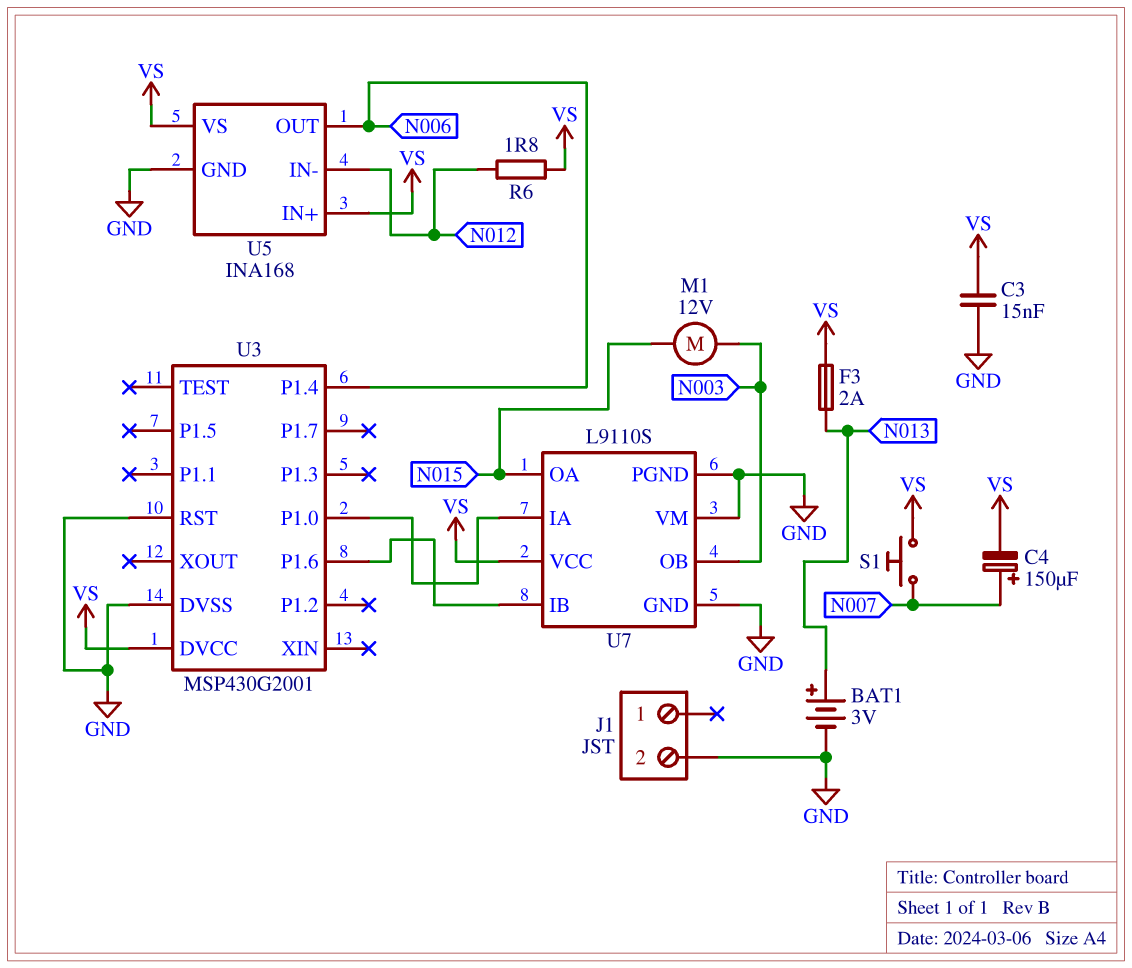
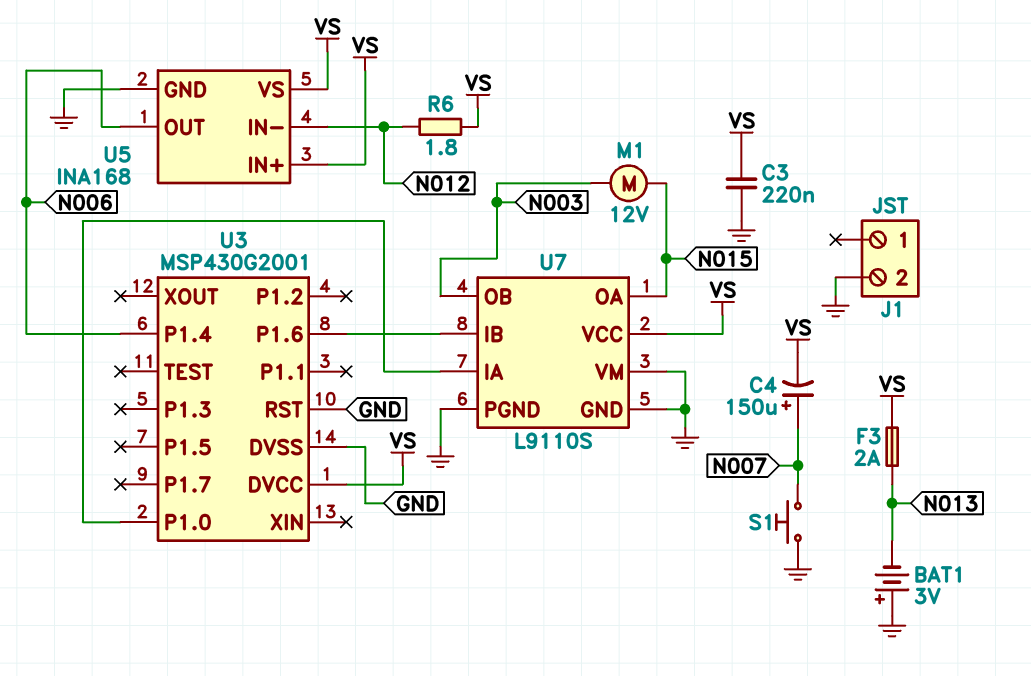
BAT1: 3V (plus N013, minus GND) -> 3V (plus GND, minus N013)
C3: 15nF (GND, VS) -> 220nF (GND, VS)
S1: button (N007, VS) -> button (GND, N007)

